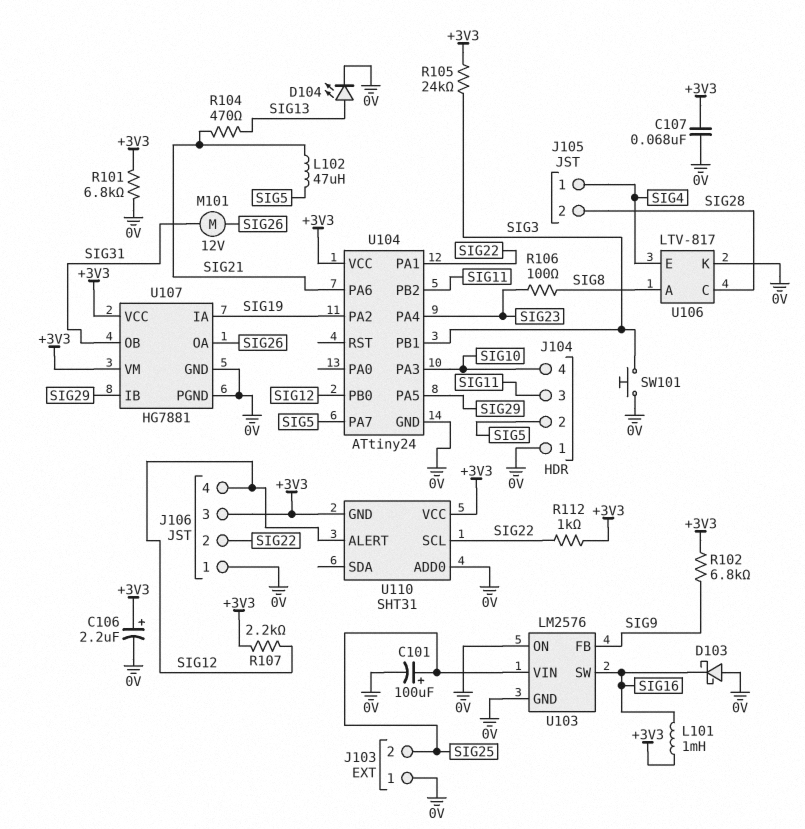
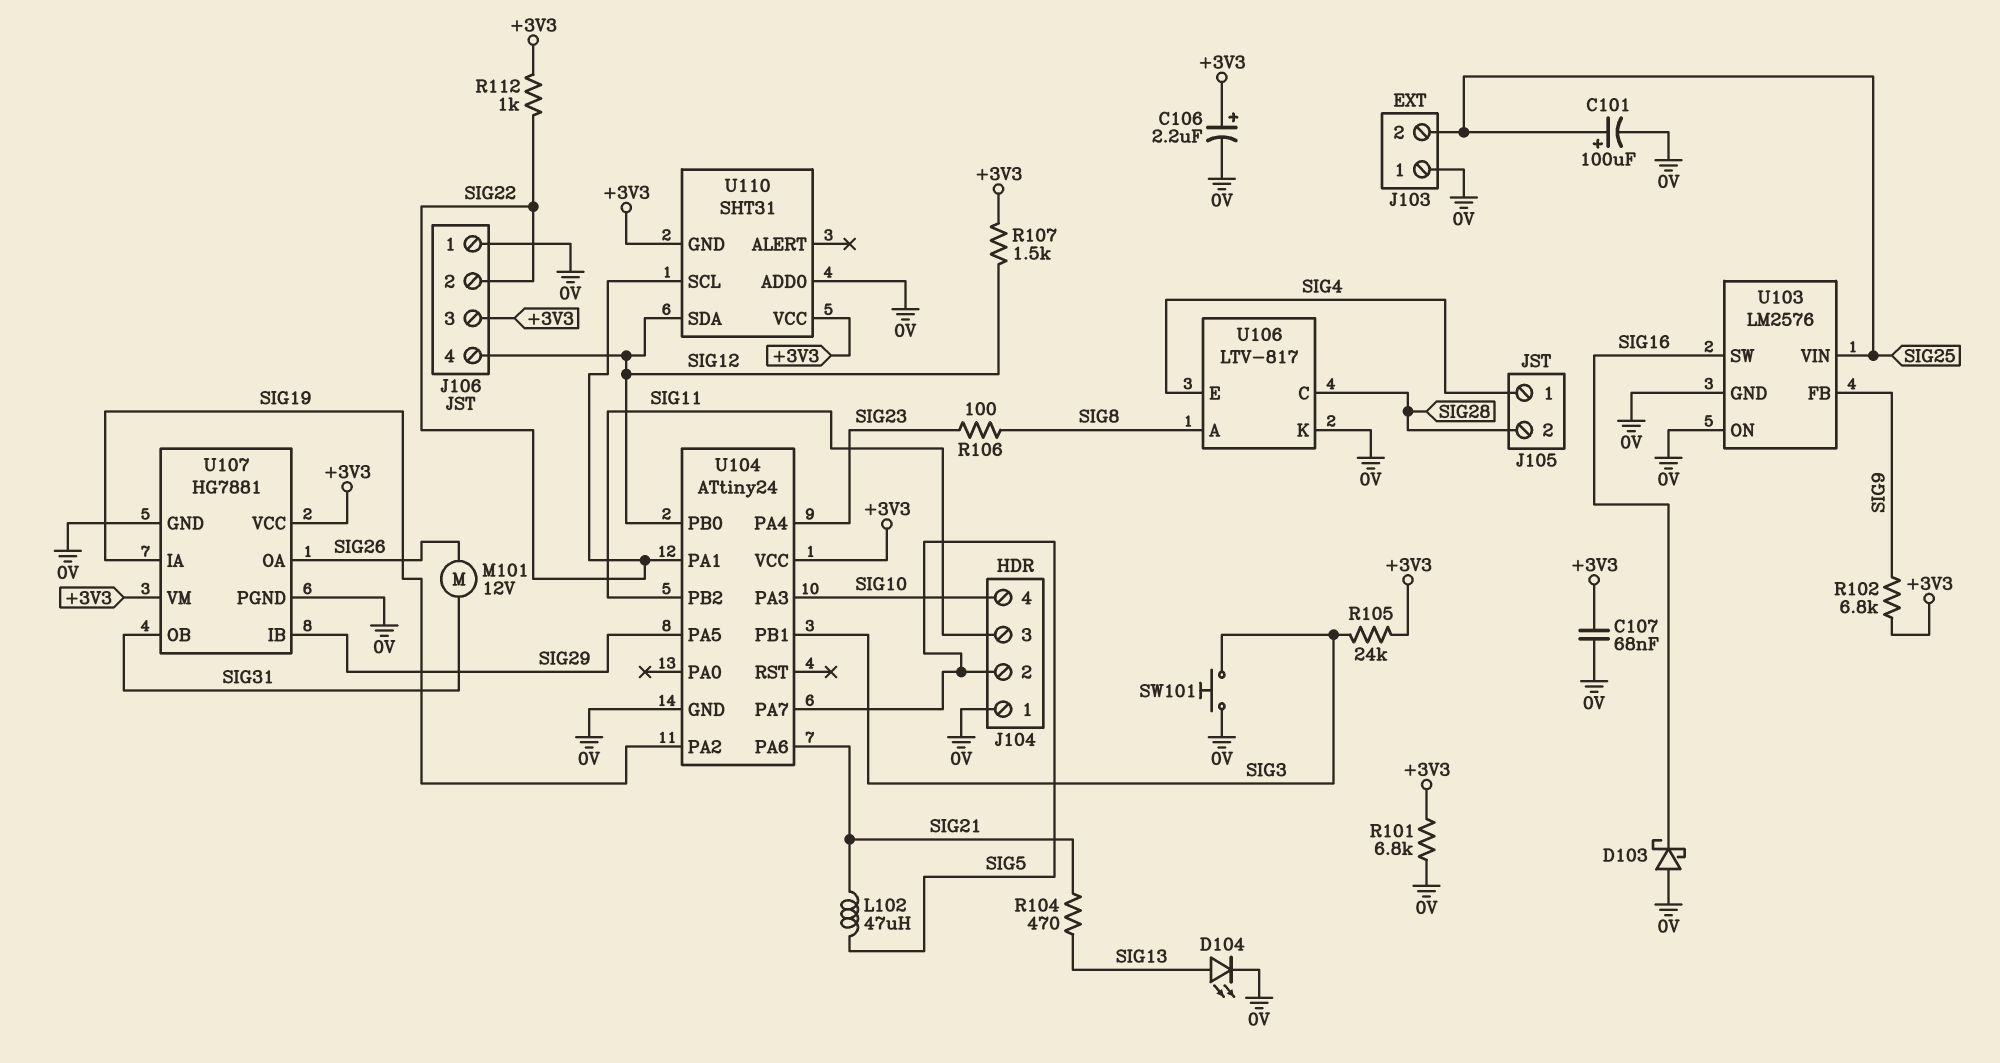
L101: 1mH (+3V3, SIG16) -> none
R107: 2.2k (+3V3, SIG12) -> 1.5k (+3V3, SIG12)
U110 pin ALERT: SIG12 -> none
U110 pin SDA: none -> SIG12

